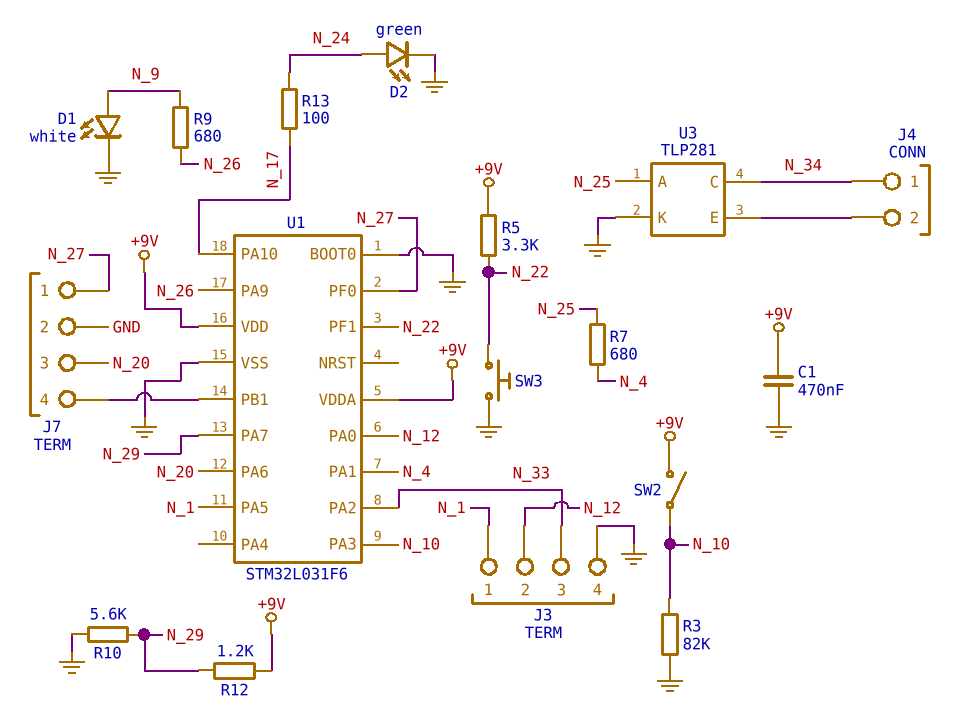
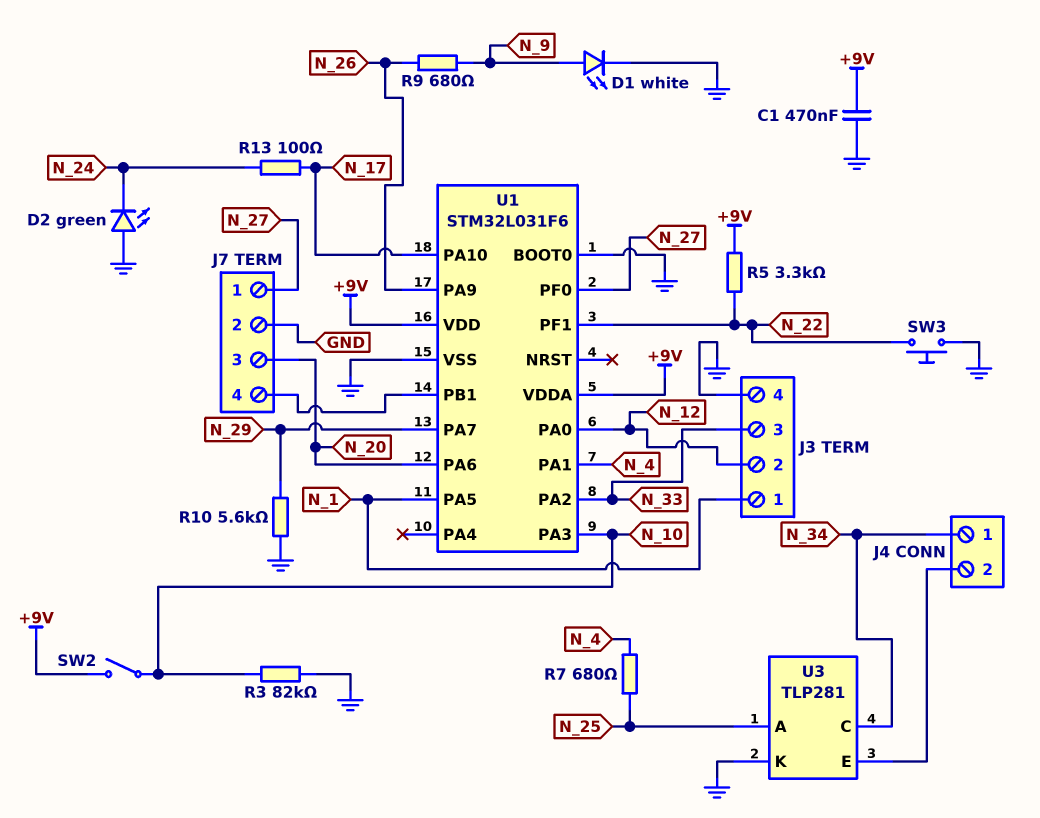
D2: LED green (A N_24, K GND) -> LED green (A GND, K N_24)
R12: 1.2k (+9V, N_29) -> none

